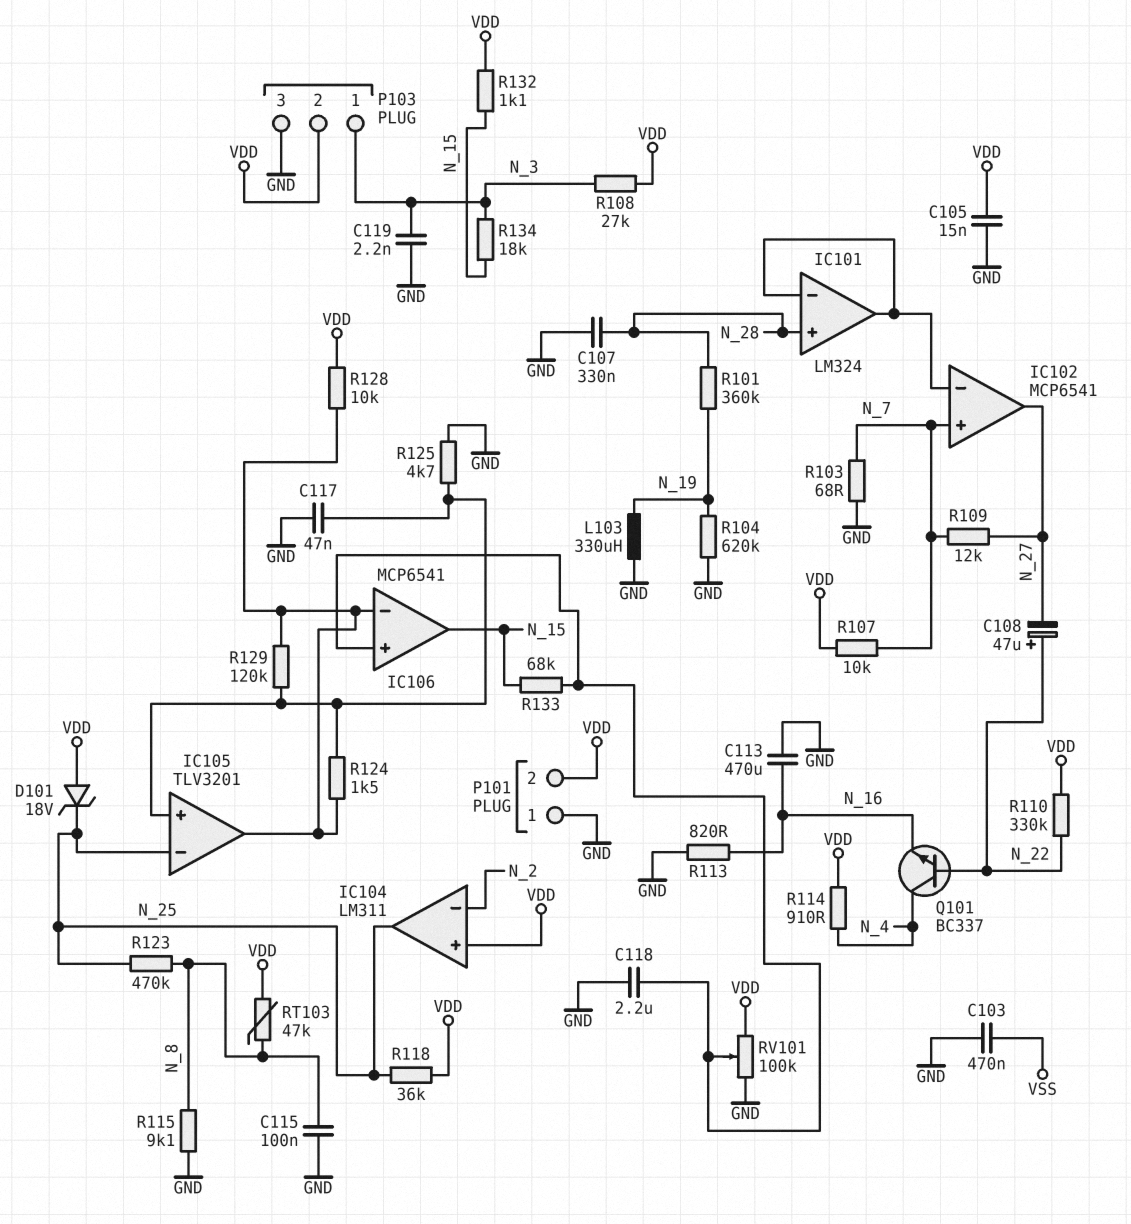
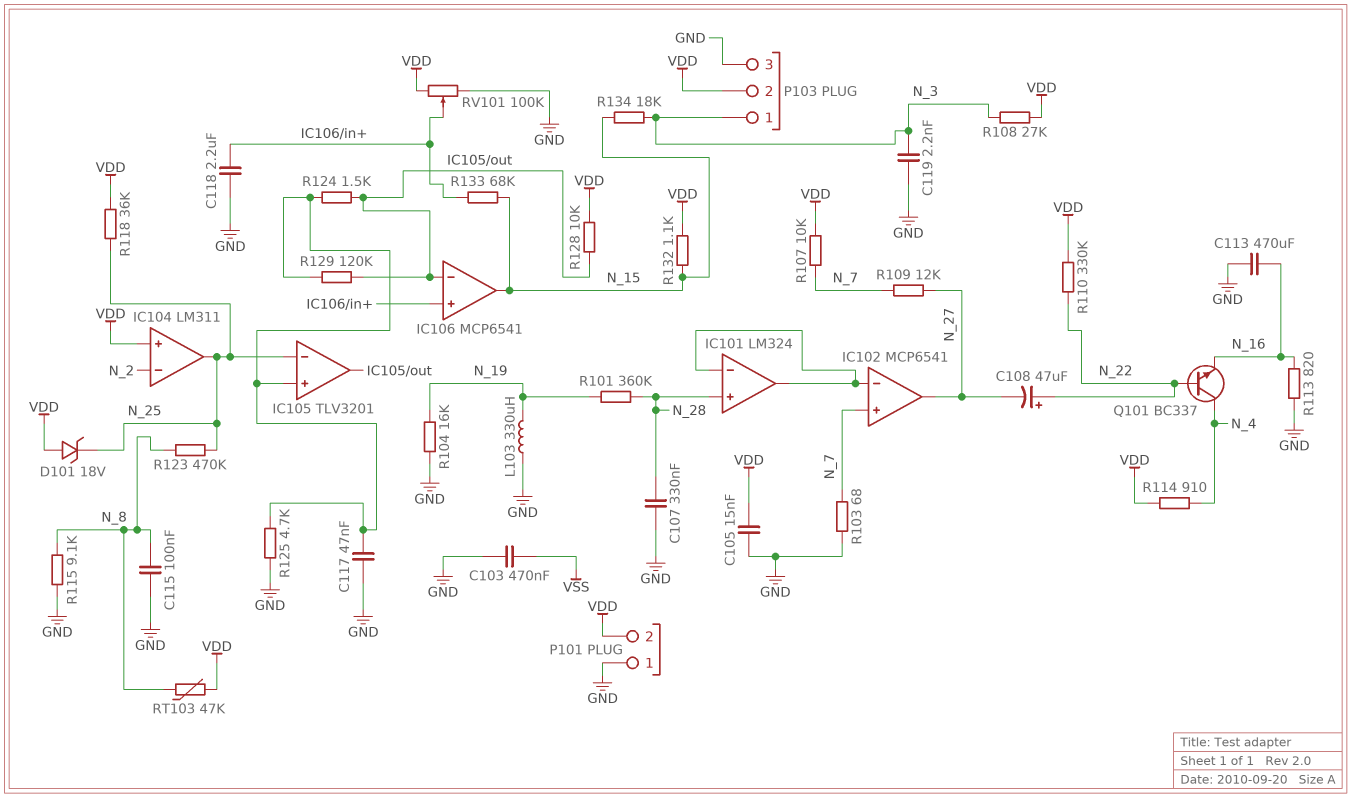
R104: 620k (GND, N_19) -> 16k (GND, N_19)

